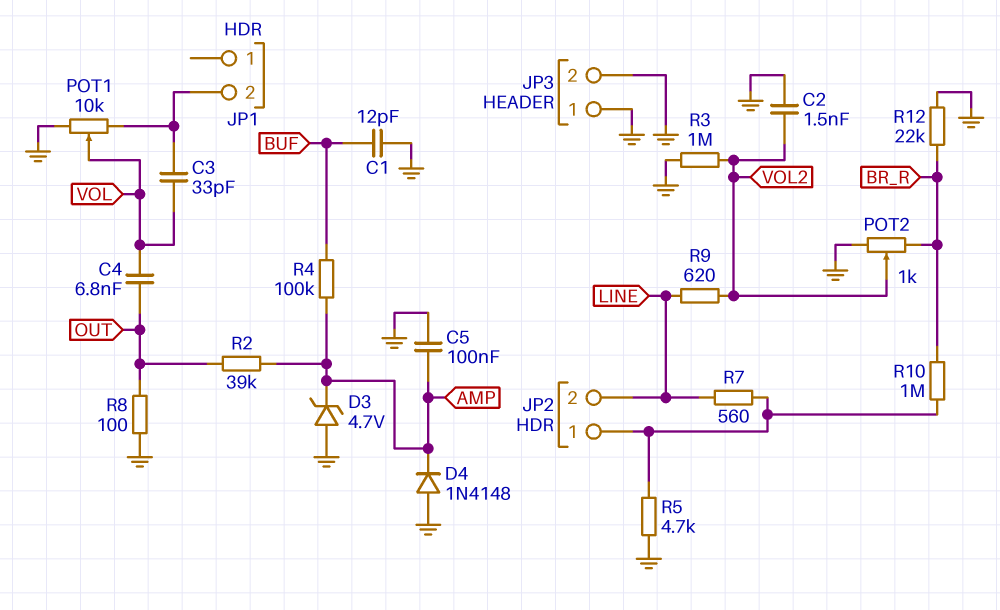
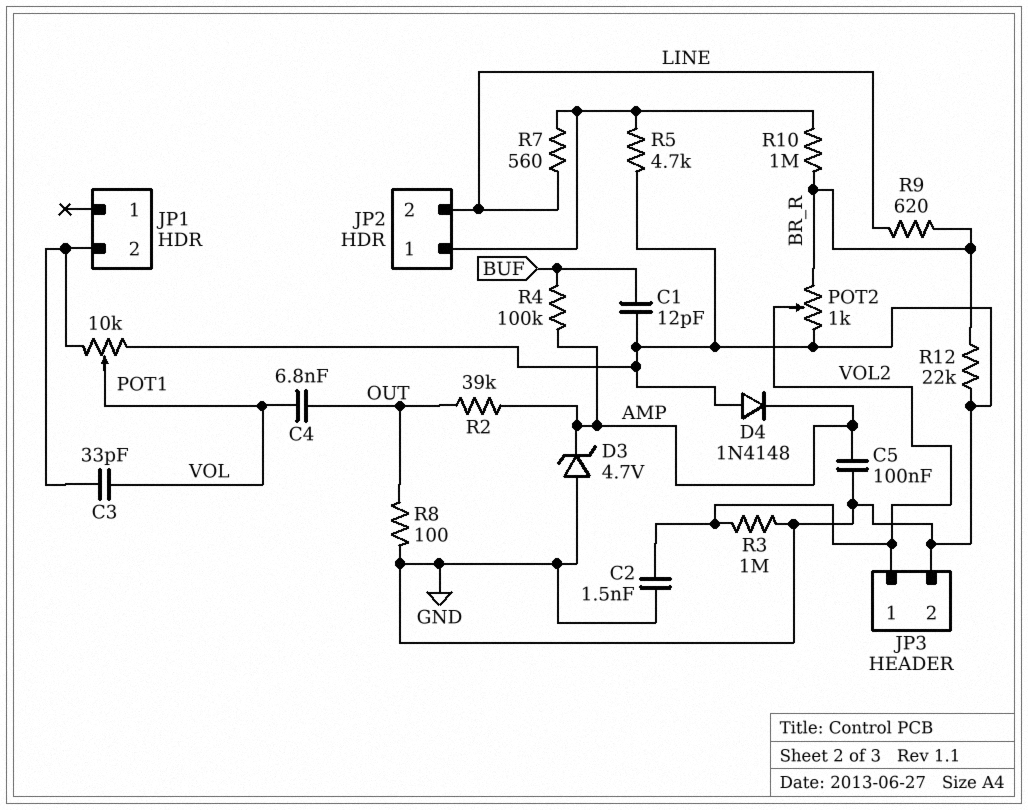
JP3 pin 1: GND -> VOL2
R9: 620 (LINE, VOL2) -> 620 (BR_R, LINE)

